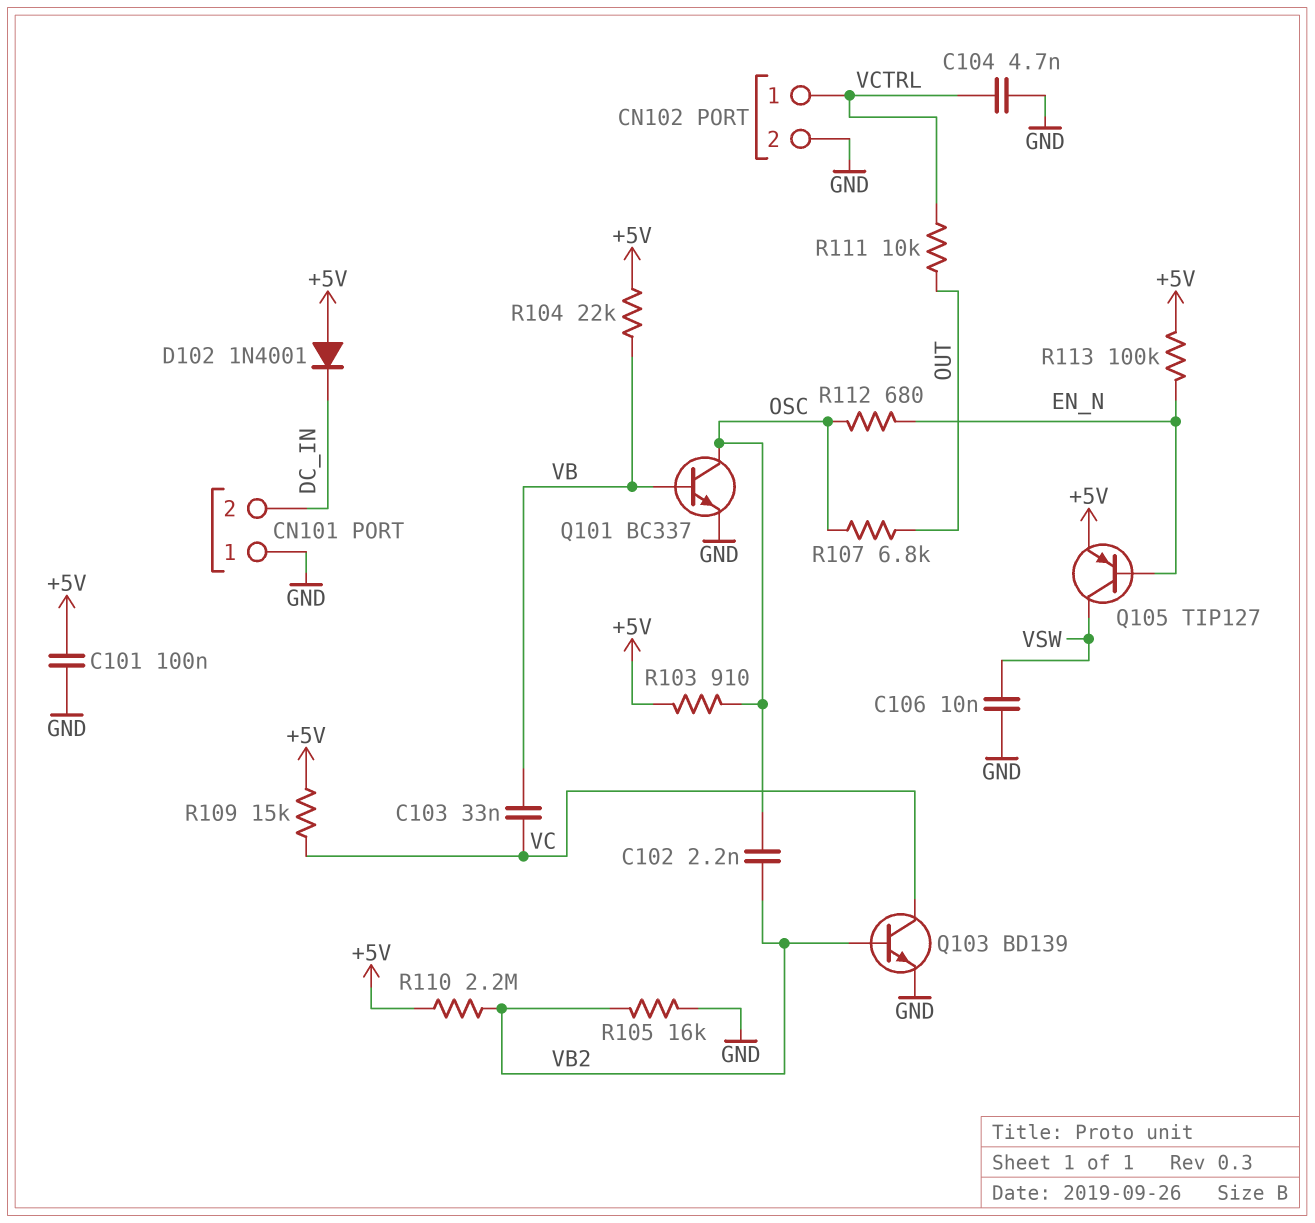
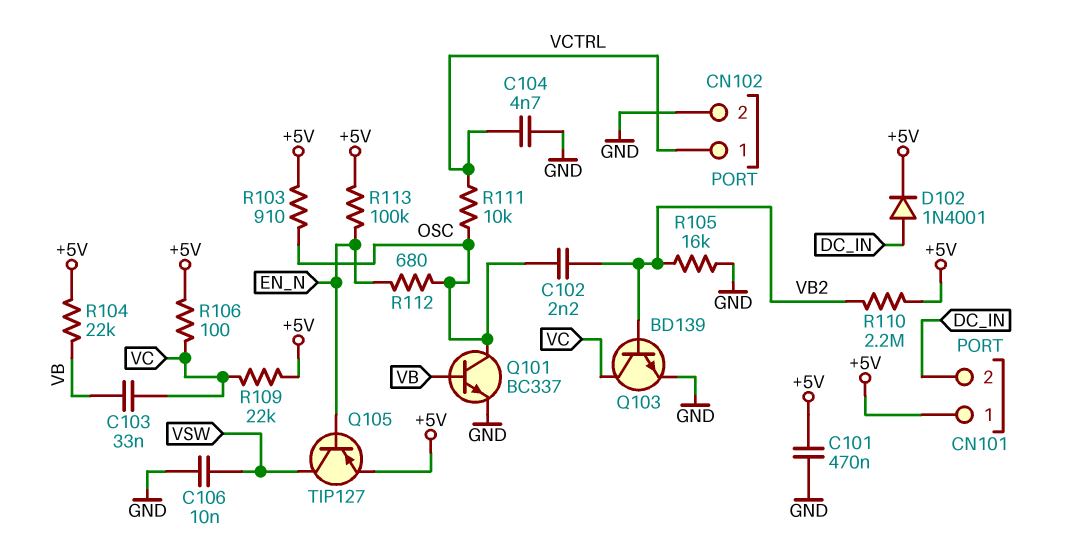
C101: 100nF (+5V, GND) -> 470nF (+5V, GND)
CN101 pin 1: GND -> +5V
D102: diode 1N4001 (A +5V, K DC_IN) -> diode 1N4001 (A DC_IN, K +5V)
R106: none -> 100 (+5V, VC)
R107: 6.8k (OSC, OUT) -> none
R109: 15k (+5V, VC) -> 22k (+5V, VC)
R111: 10k (OUT, VCTRL) -> 10k (OSC, VCTRL)

